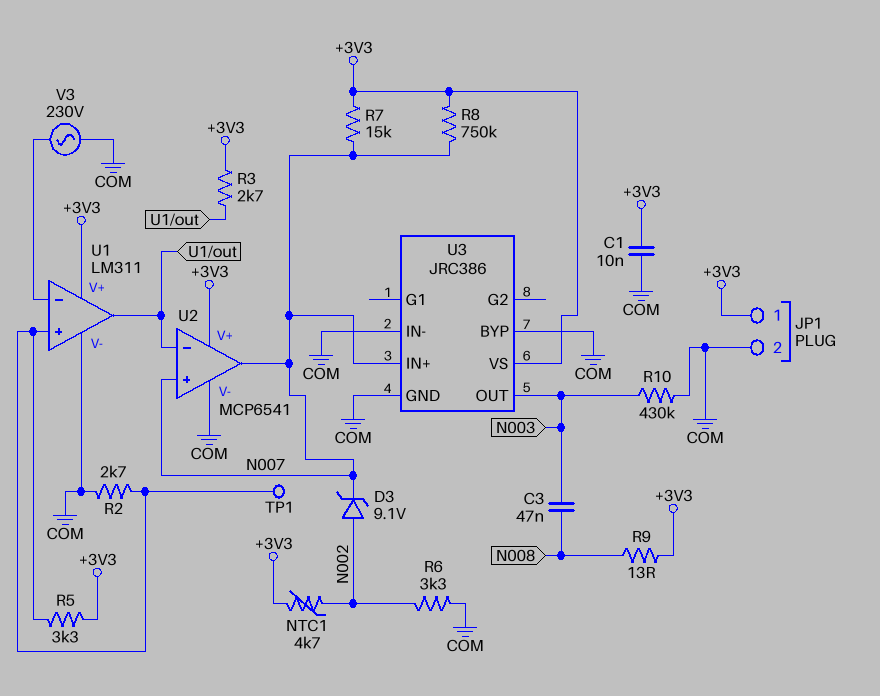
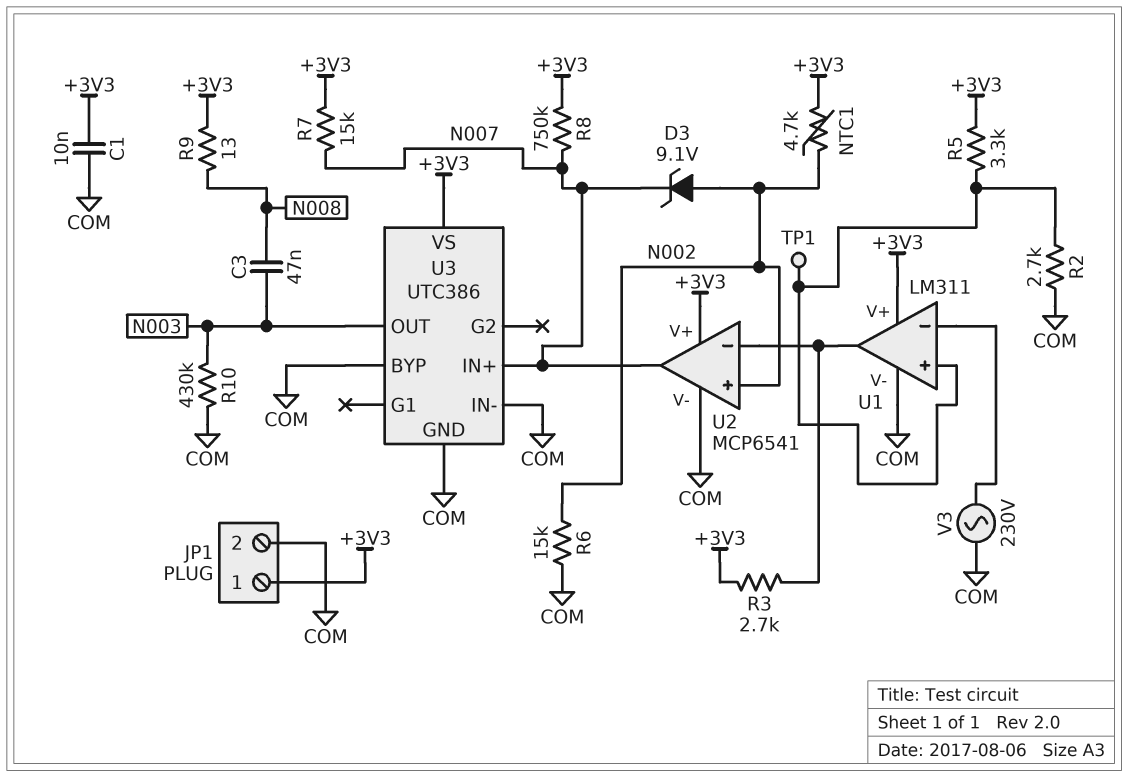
R6: 3.3k (COM, N002) -> 15k (COM, N002)
U2 pin in+: N007 -> N002
U3: JRC386 -> UTC386

